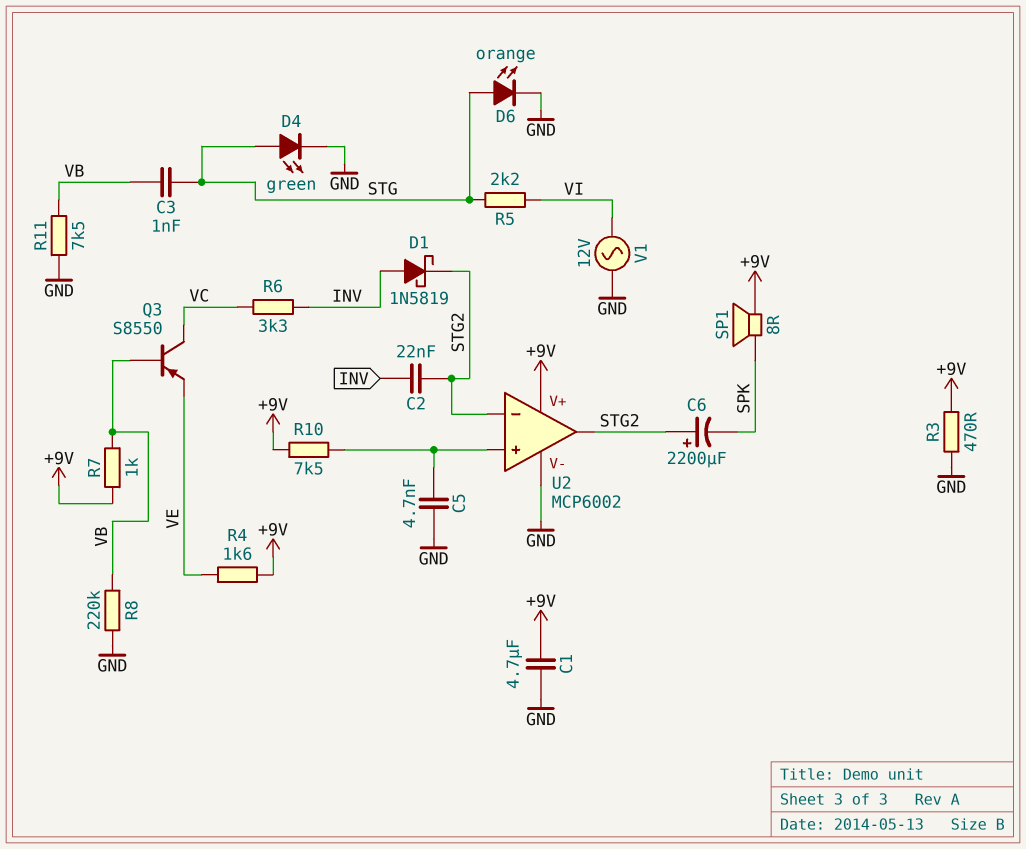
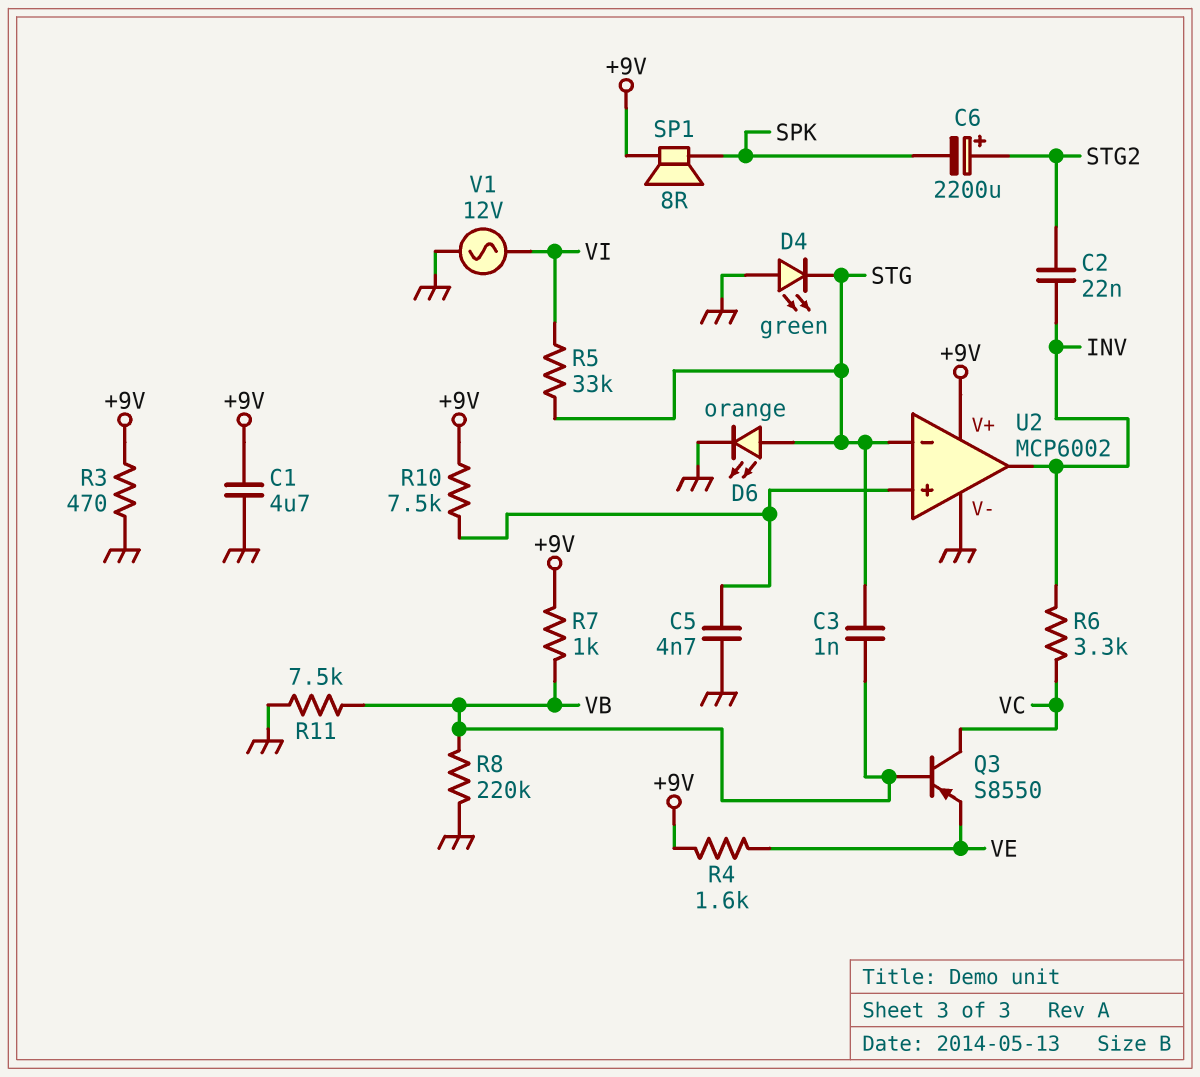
D1: schottky 1N5819 (A INV, K STG2) -> none
D4: LED green (A STG, K GND) -> LED green (A GND, K STG)
R5: 2.2k (STG, VI) -> 33k (STG, VI)
U2 pin in-: STG2 -> STG
U2 pin out: STG2 -> INV

